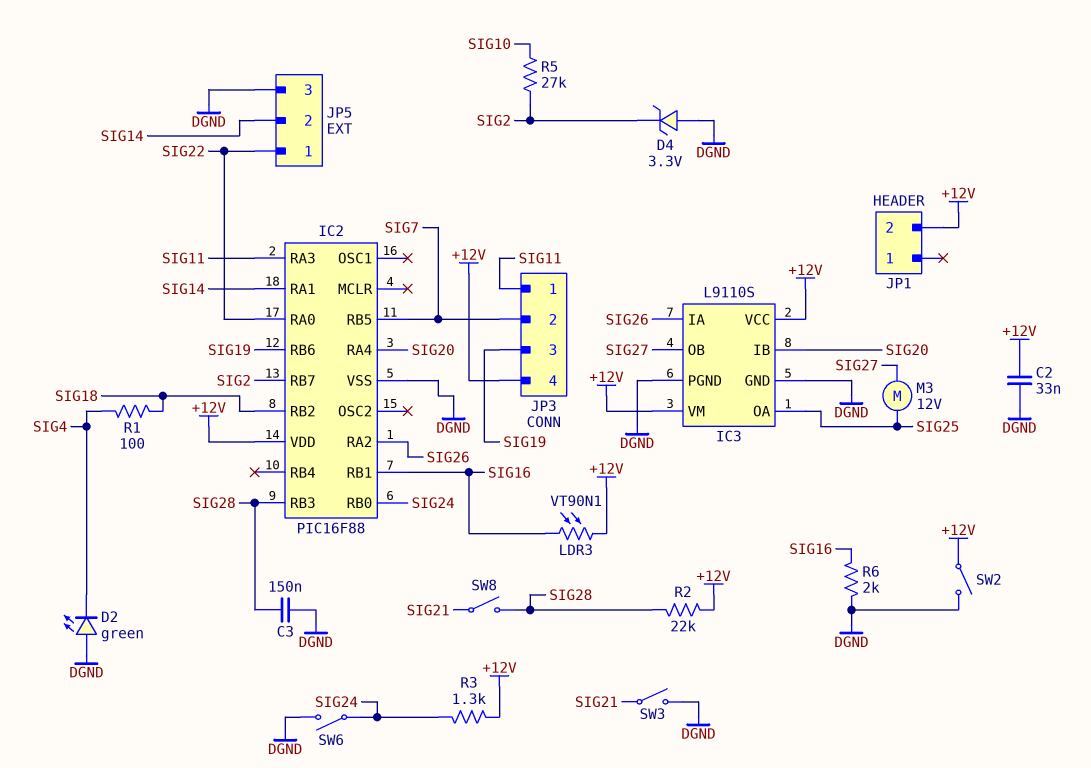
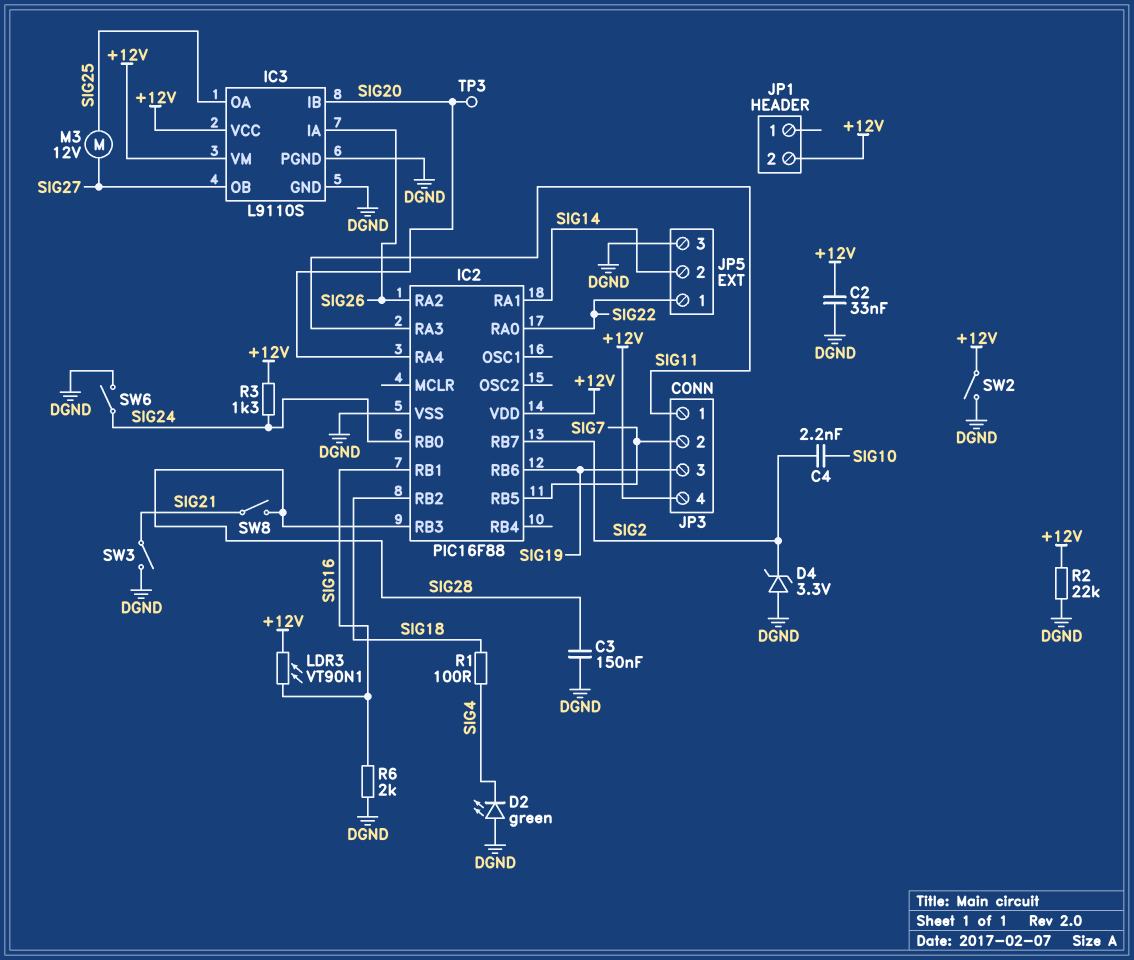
C4: none -> 2.2nF (SIG2, SIG10)
R2: 22k (+12V, SIG28) -> 22k (+12V, DGND)
R5: 27k (SIG2, SIG10) -> none
TP3: none -> test point (SIG20)

